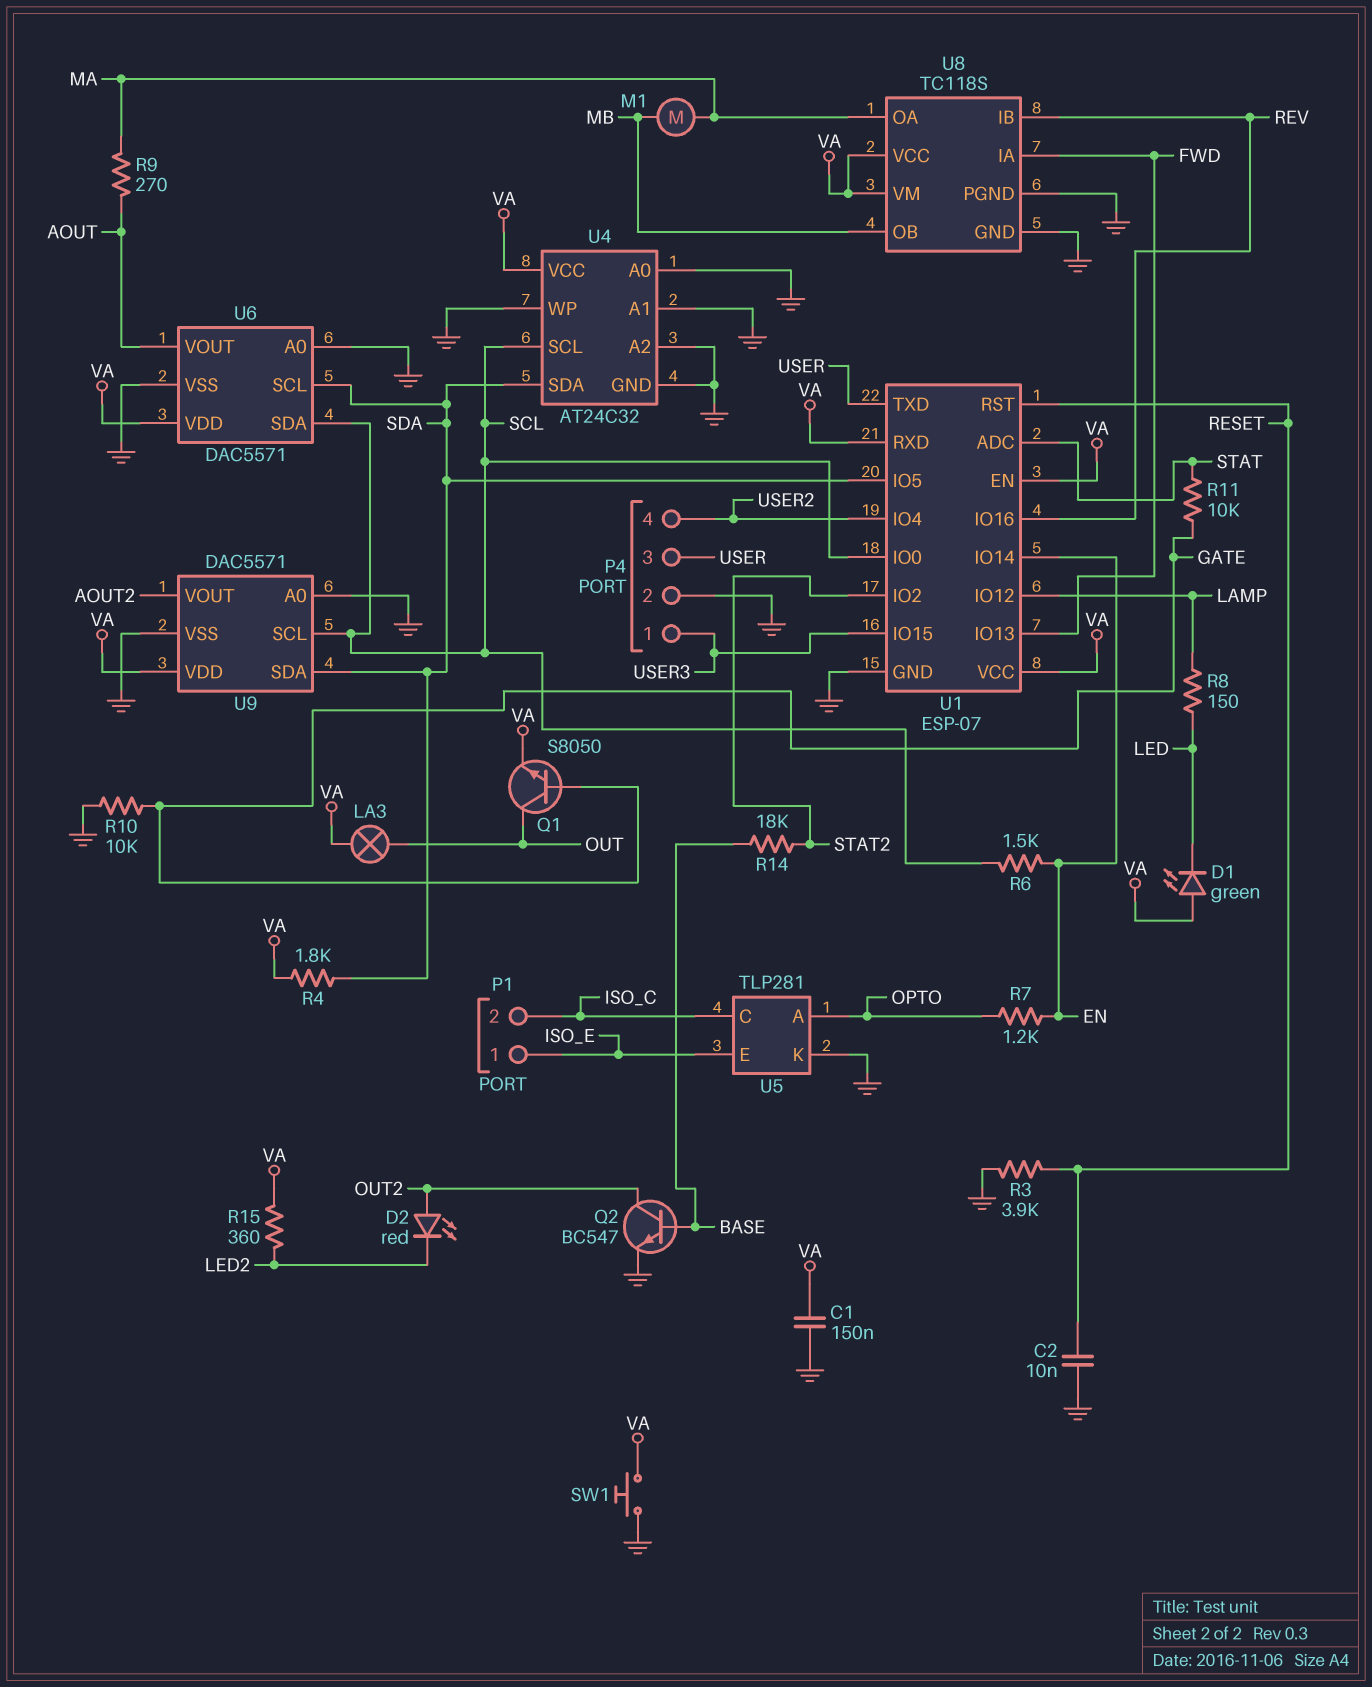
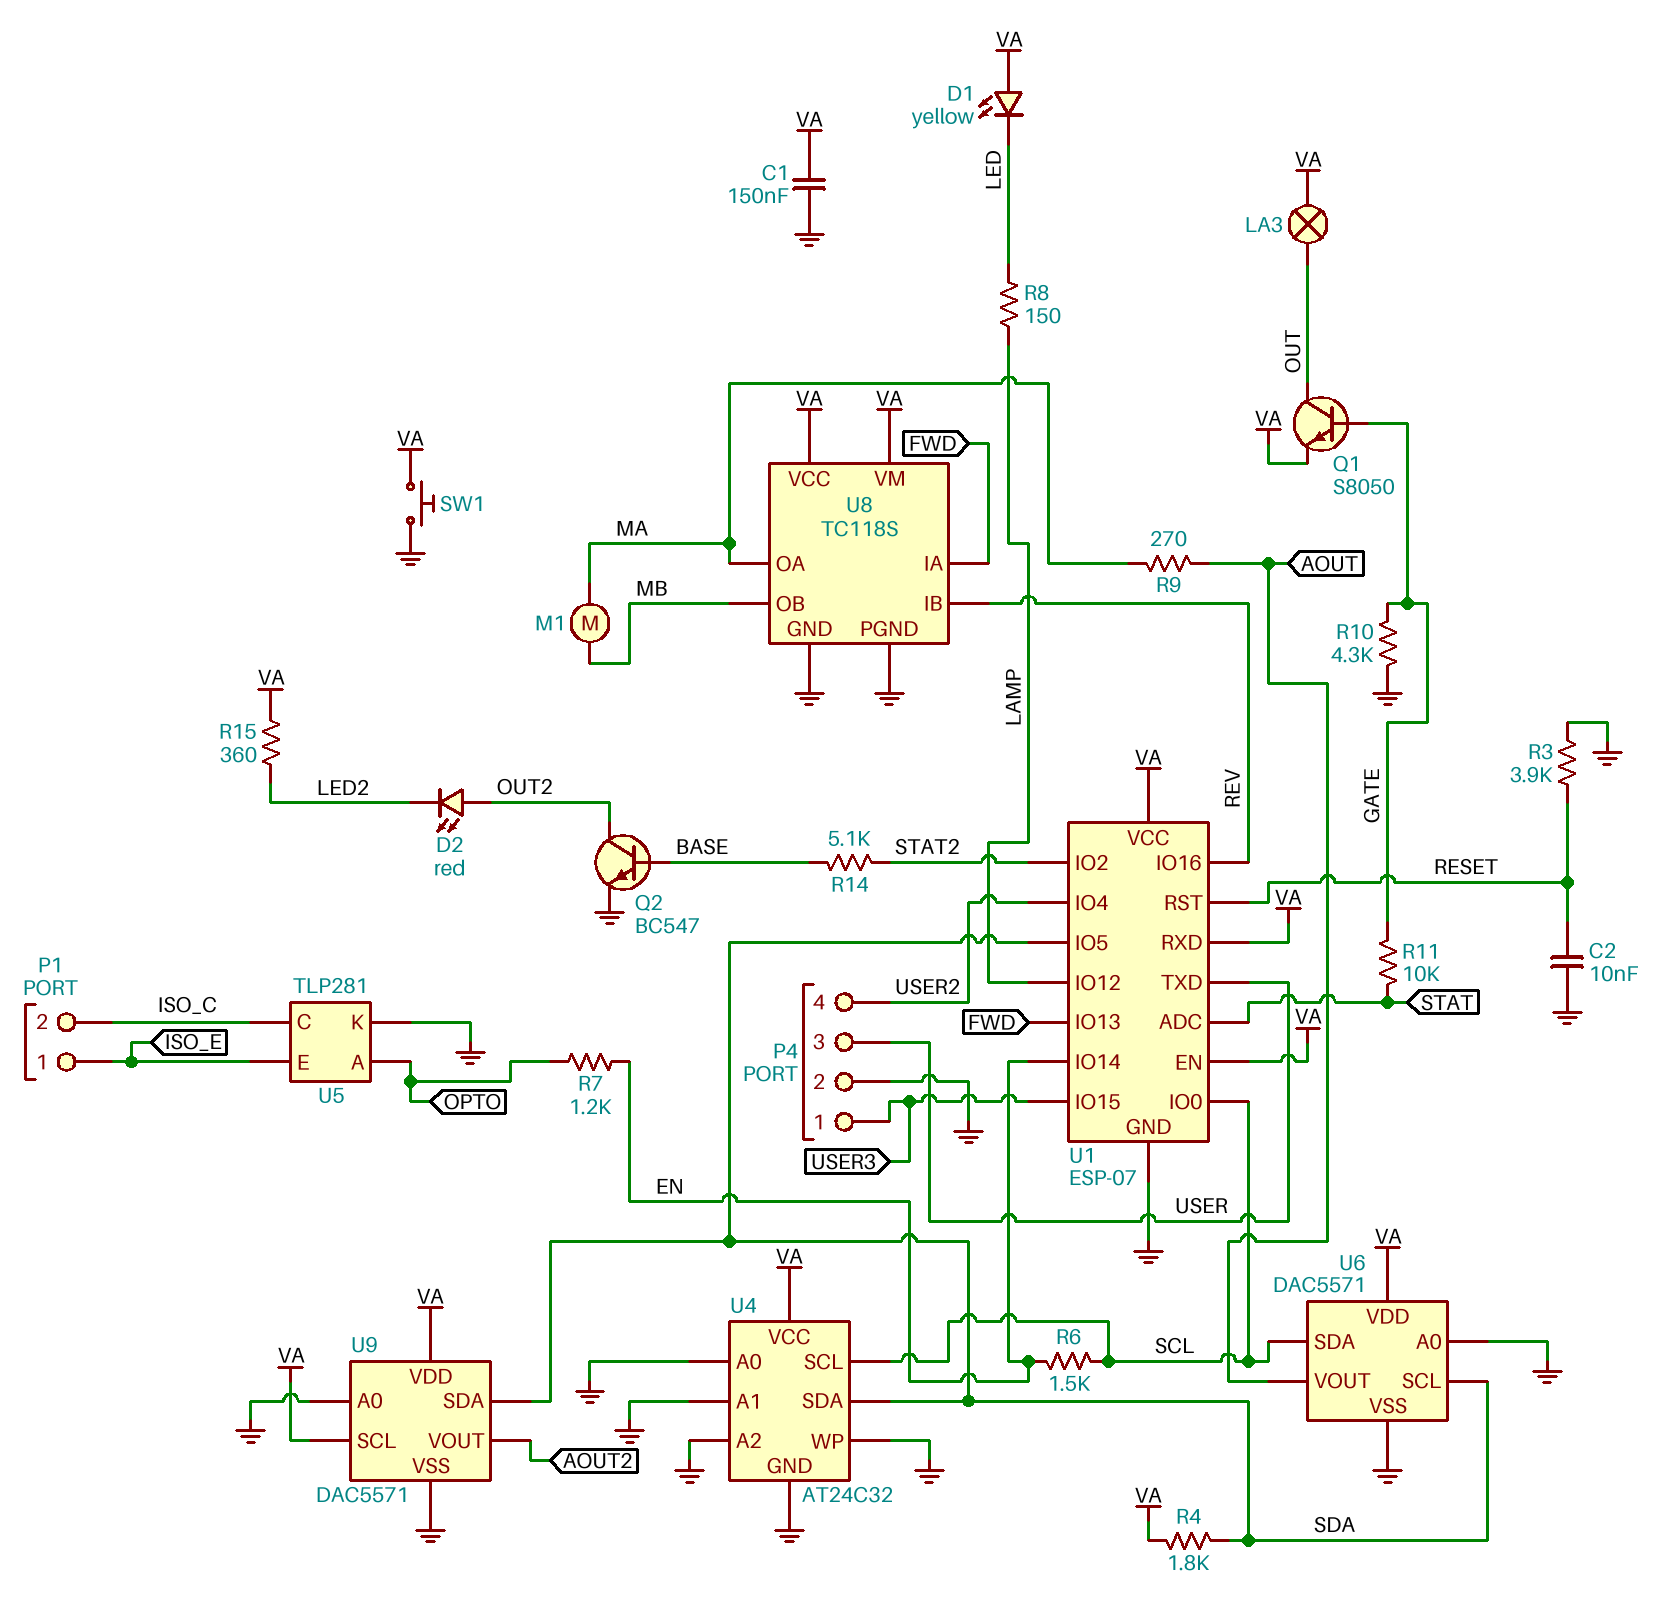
D1: LED green (A VA, K LED) -> LED yellow (A VA, K LED)
R10: 10k (GATE, GND) -> 4.3k (GATE, GND)
R14: 18k (BASE, STAT2) -> 5.1k (BASE, STAT2)
U9 pin SCL: SCL -> VA

